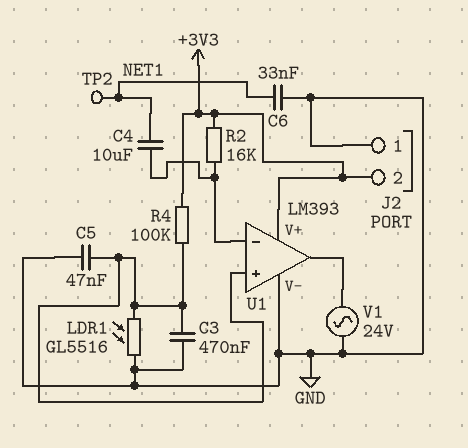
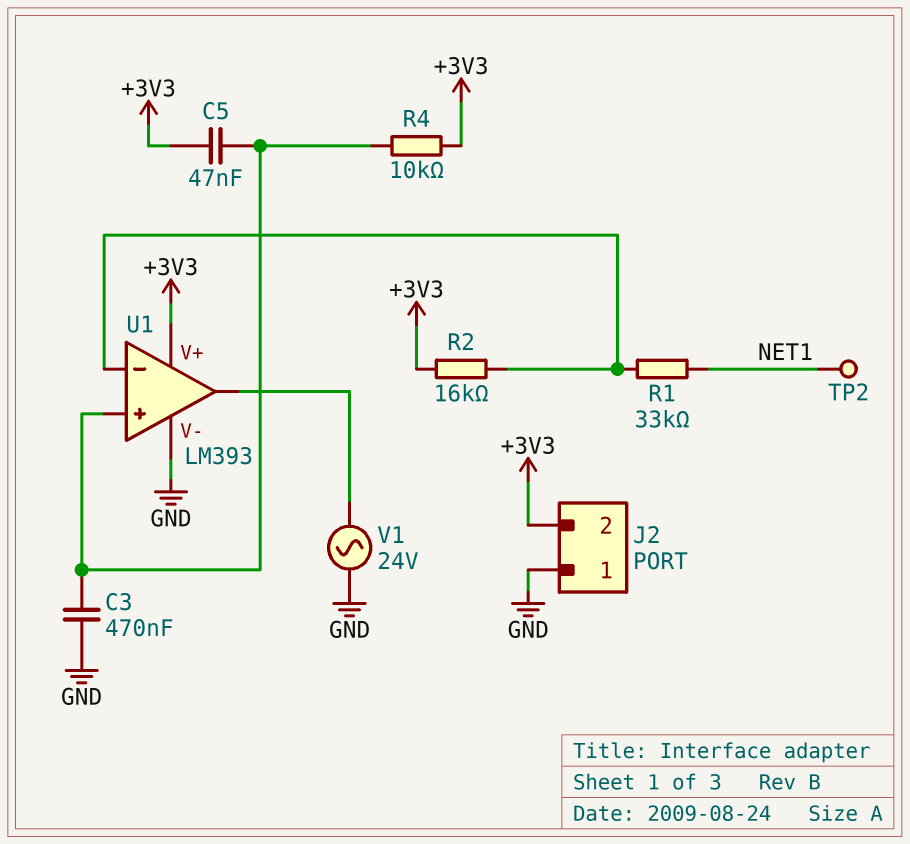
C4: 10uF (NET1, U1/in-) -> none
C5: 47nF (GND, U1/in+) -> 47nF (+3V3, U1/in+)
C6: 33nF (GND, NET1) -> none
LDR1: GL5516 (GND, U1/in+) -> none
R1: none -> 33k (NET1, U1/in-)
R4: 100k (+3V3, U1/in+) -> 10k (+3V3, U1/in+)

